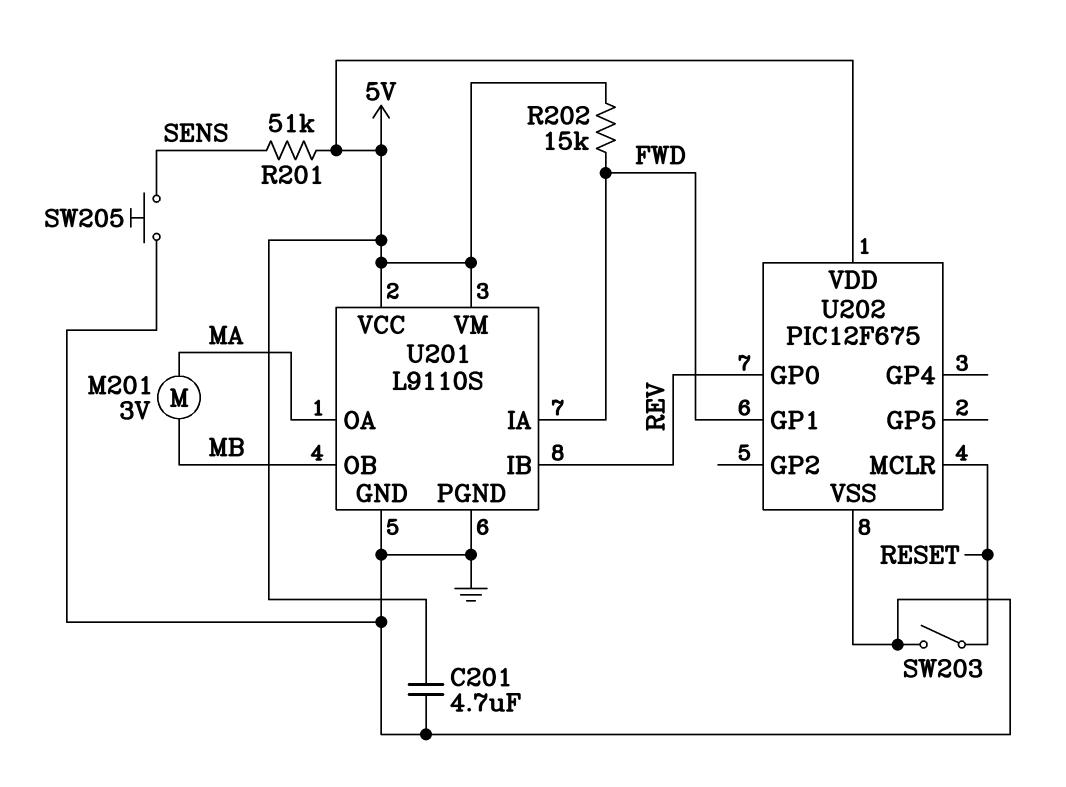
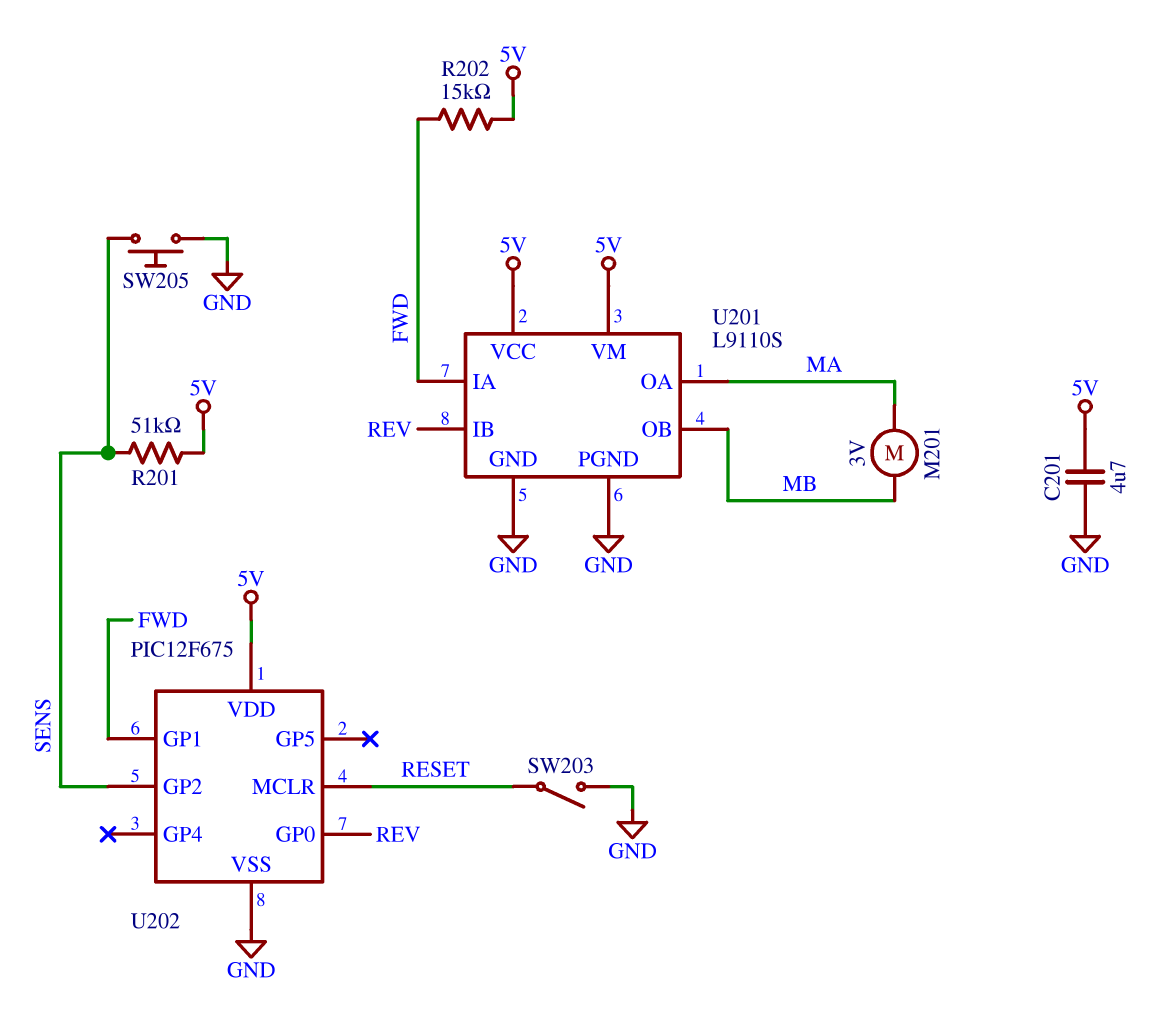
U202 pin GP2: none -> SENS

